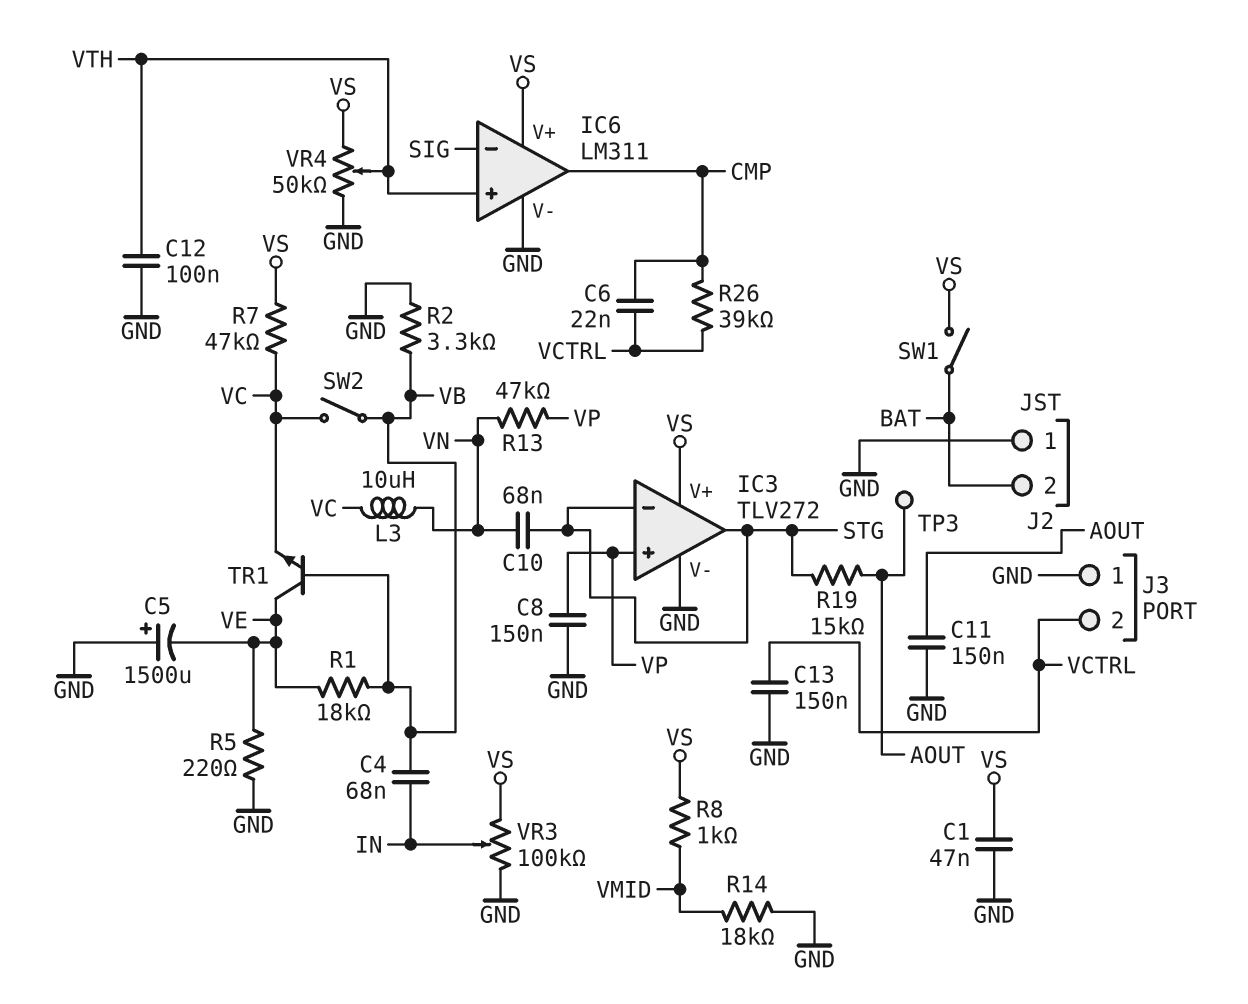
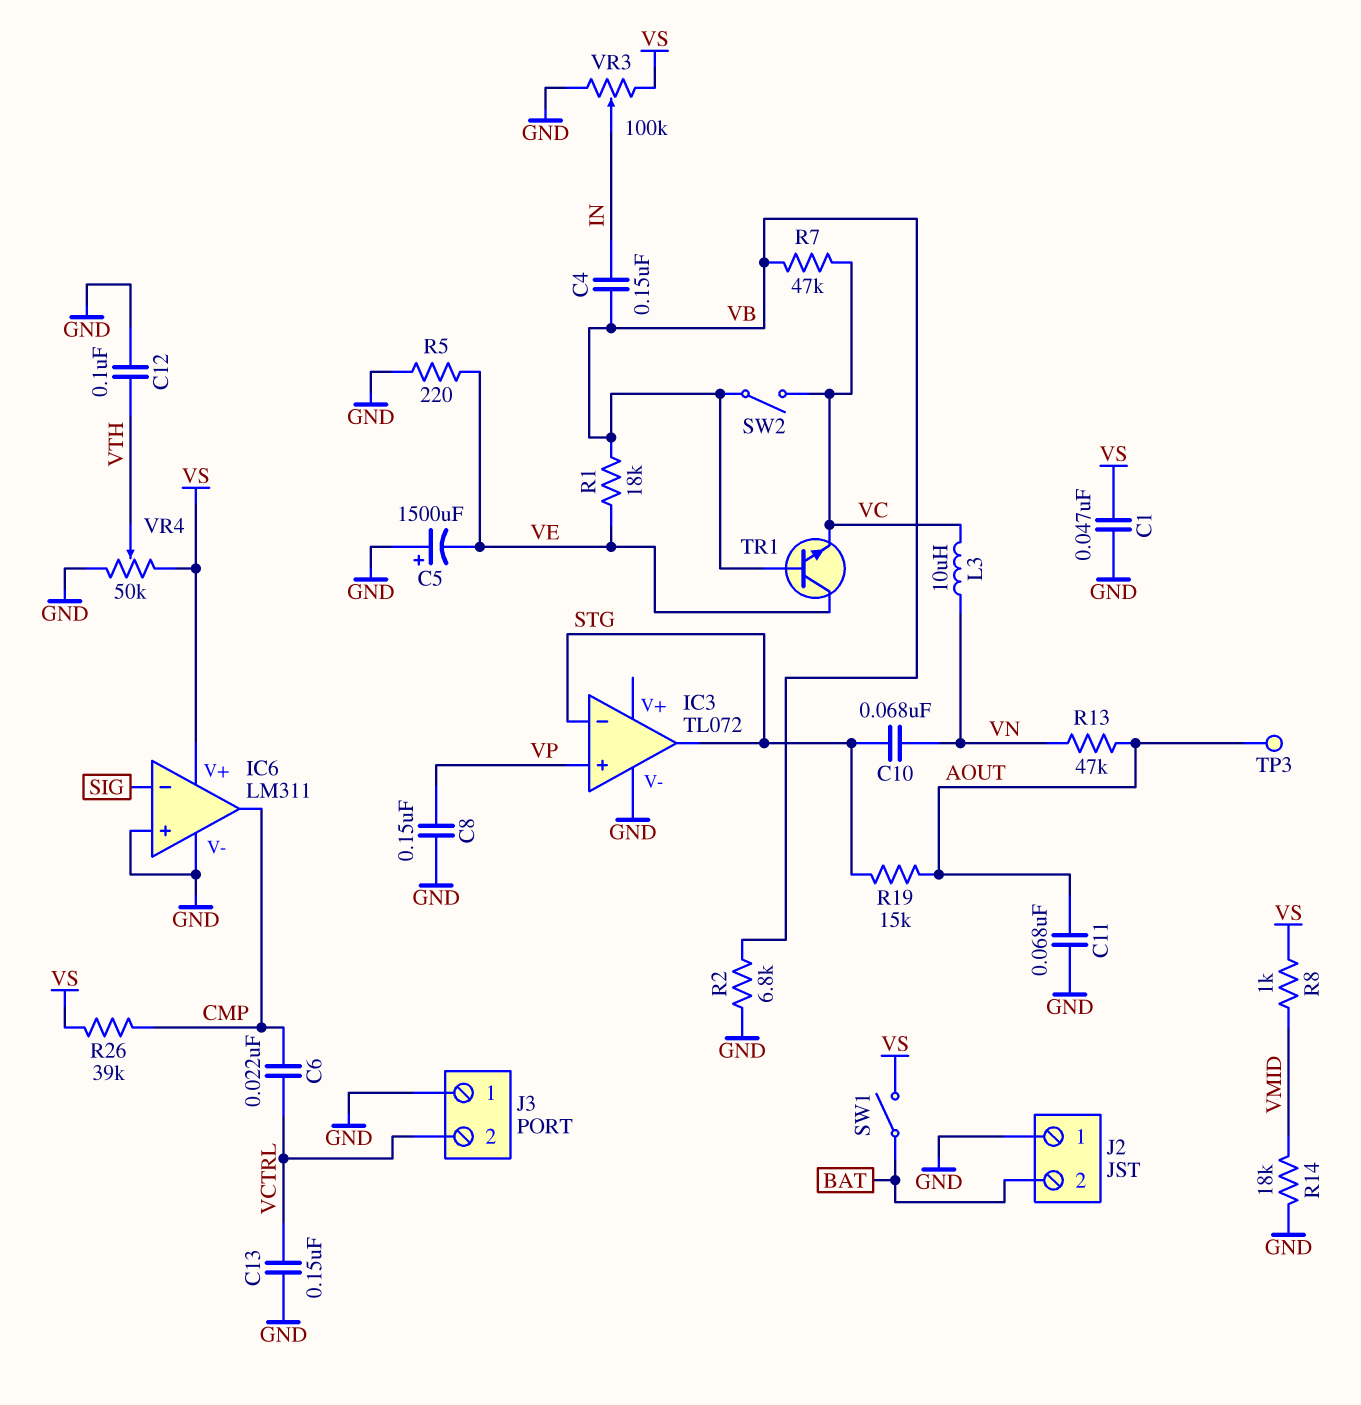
C4: 68nF (IN, VB) -> 150nF (IN, VB)
C11: 150nF (AOUT, GND) -> 68nF (AOUT, GND)
IC3: TLV272 -> TL072
IC3 pin V+: VS -> none
IC6 pin in+: VTH -> GND
R2: 3.3k (GND, VB) -> 6.8k (GND, VB)
R7: 47k (VC, VS) -> 47k (VB, VC)
R13: 47k (VN, VP) -> 47k (AOUT, VN)
R26: 39k (CMP, VCTRL) -> 39k (CMP, VS)

